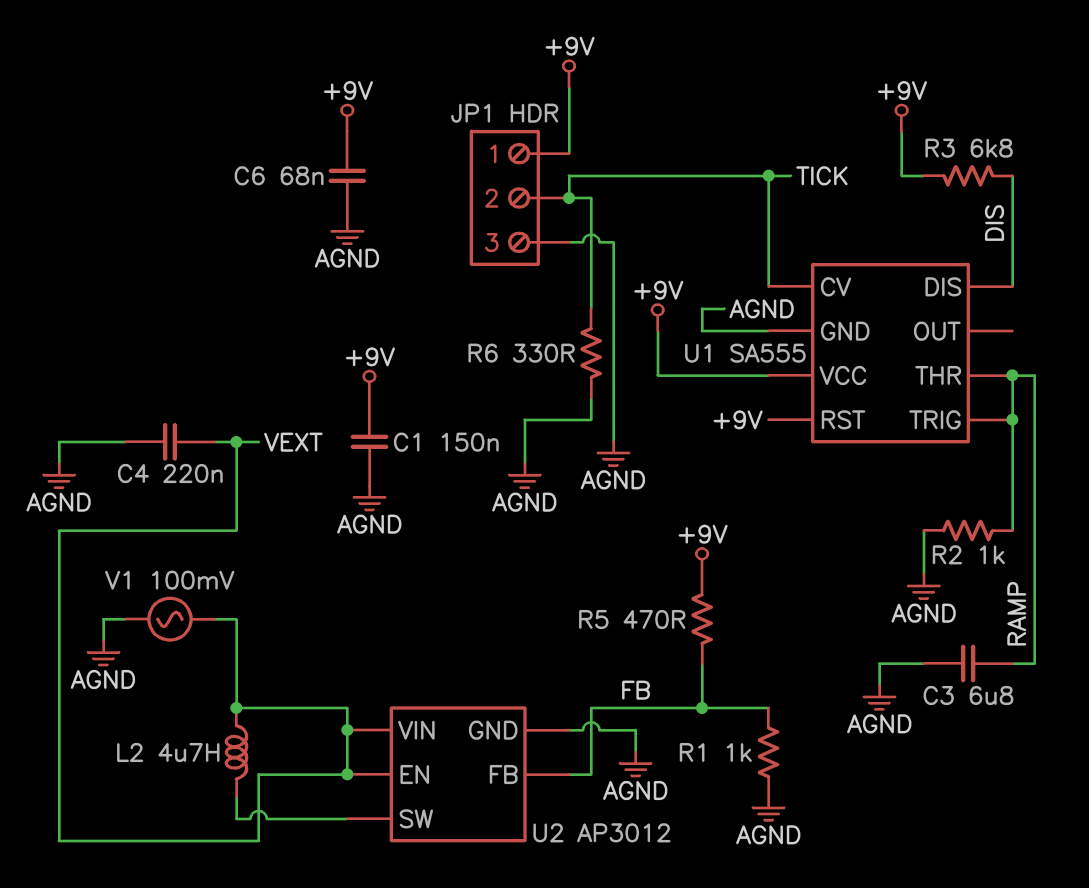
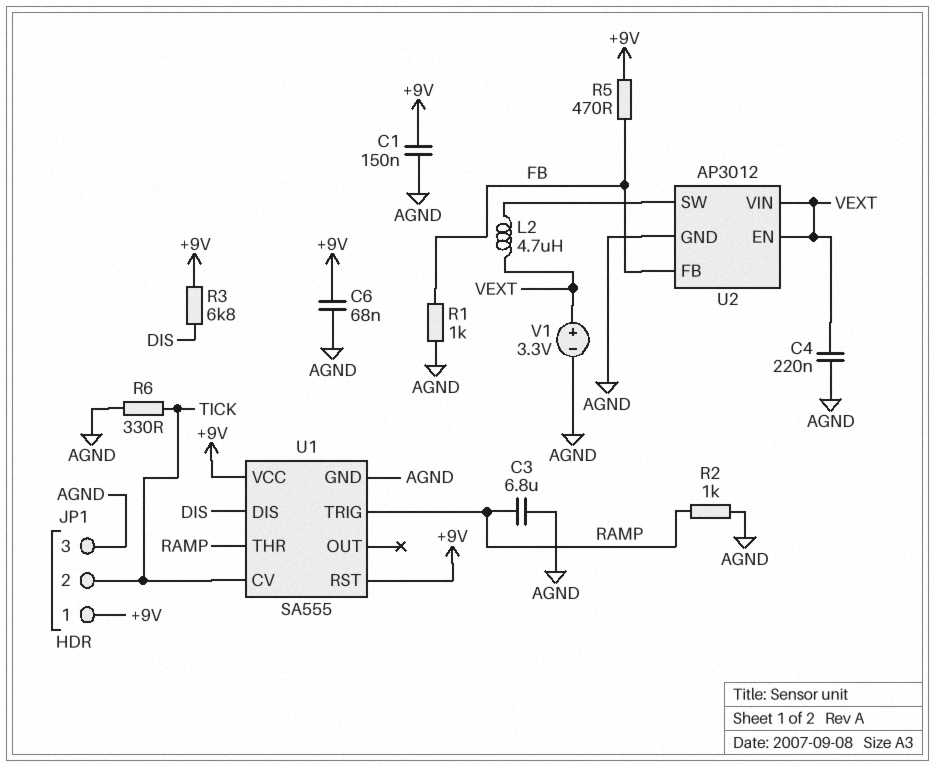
V1: AC 100mV (AGND, VEXT) -> 3.3V (plus VEXT, minus AGND)

